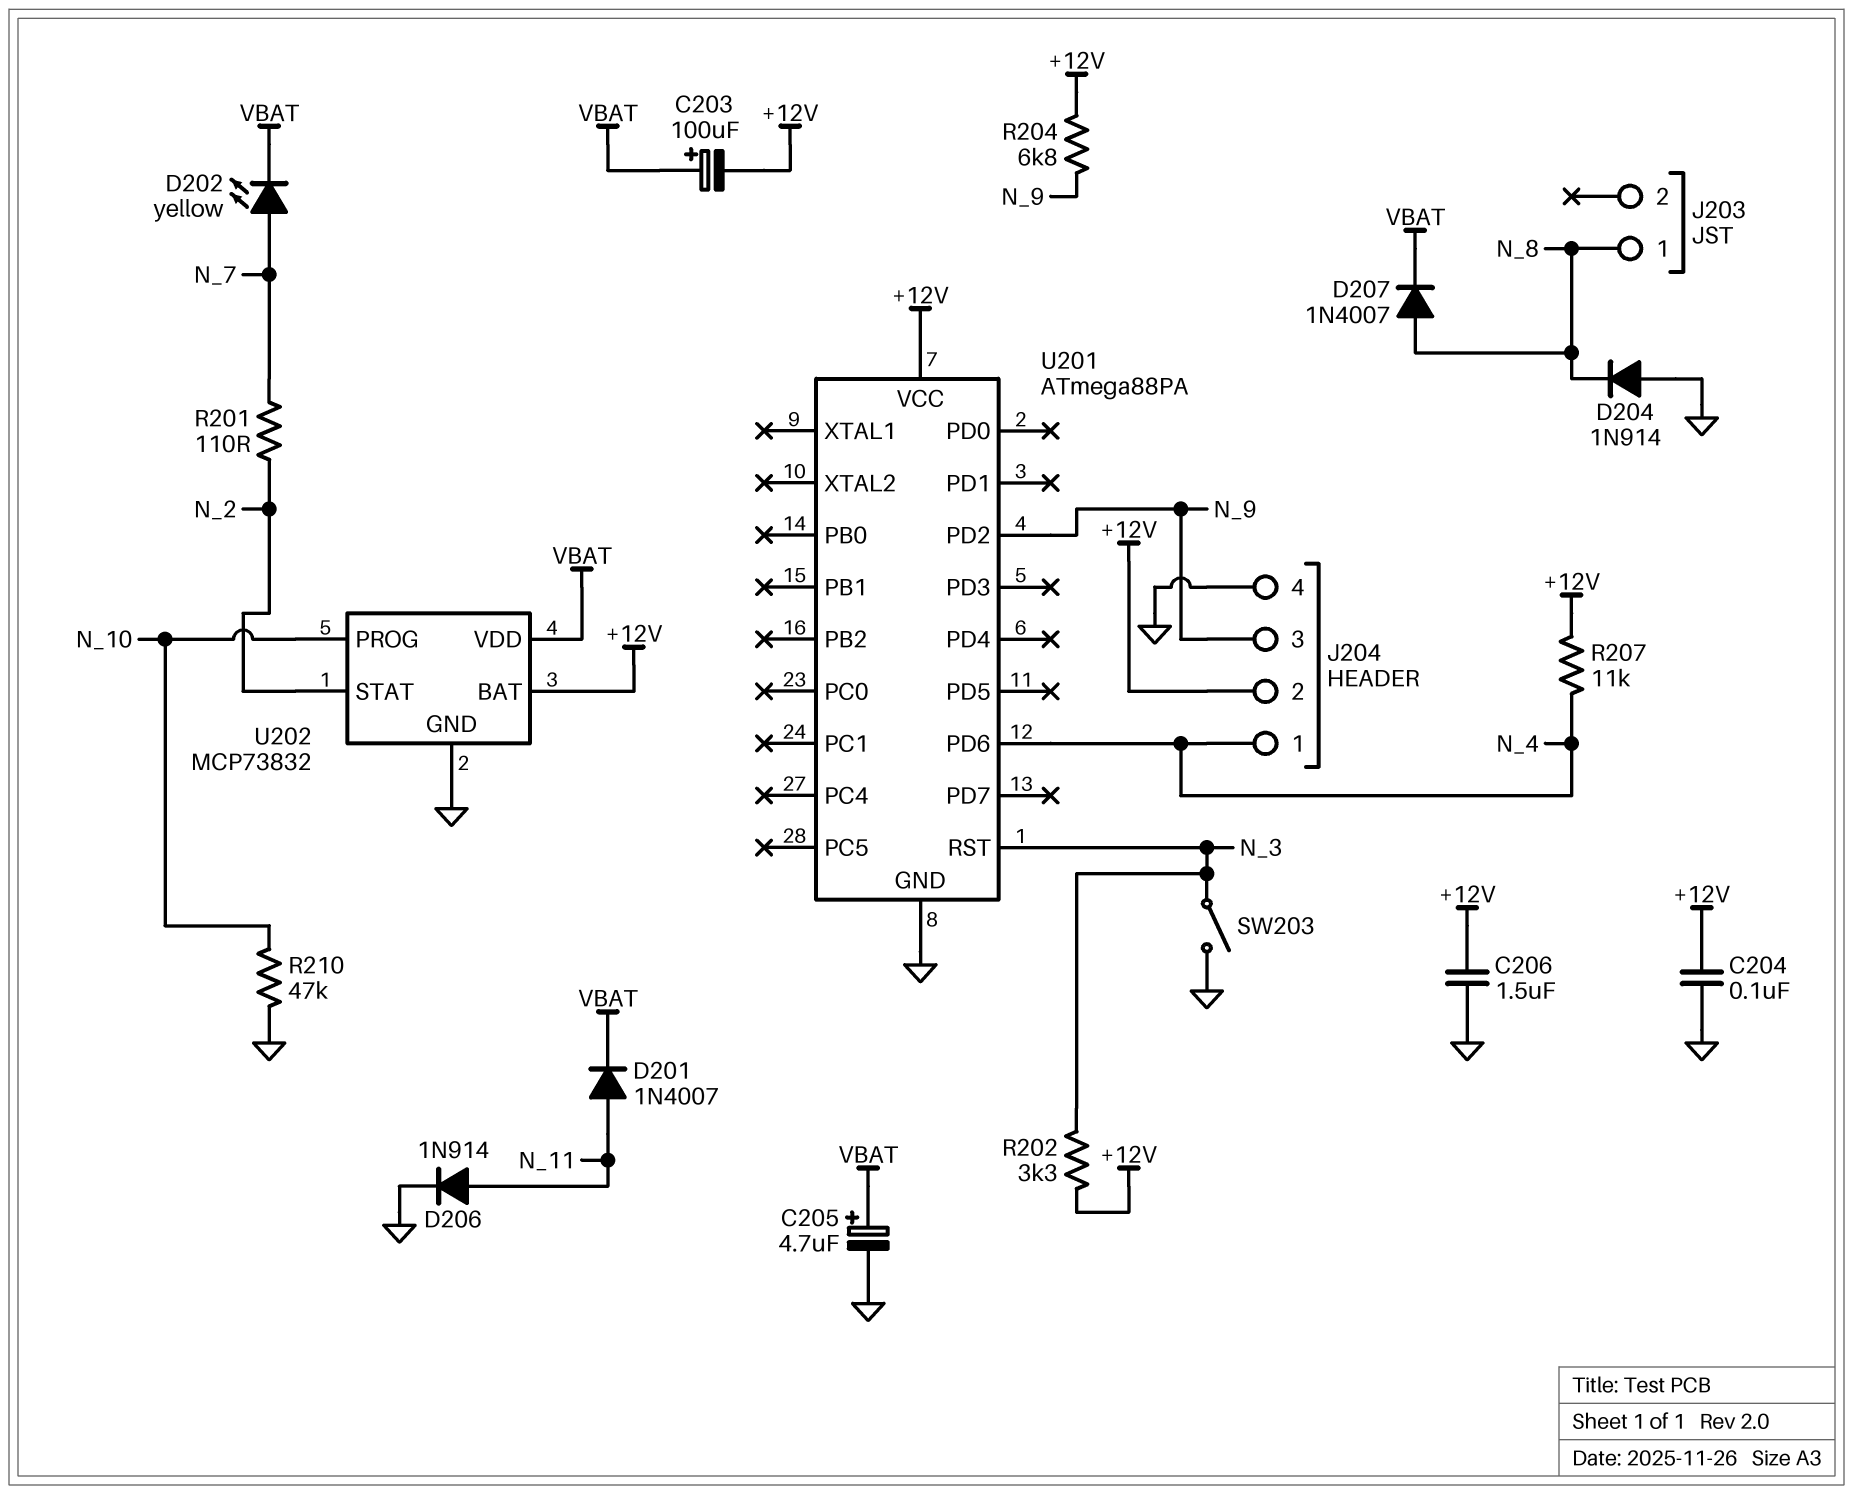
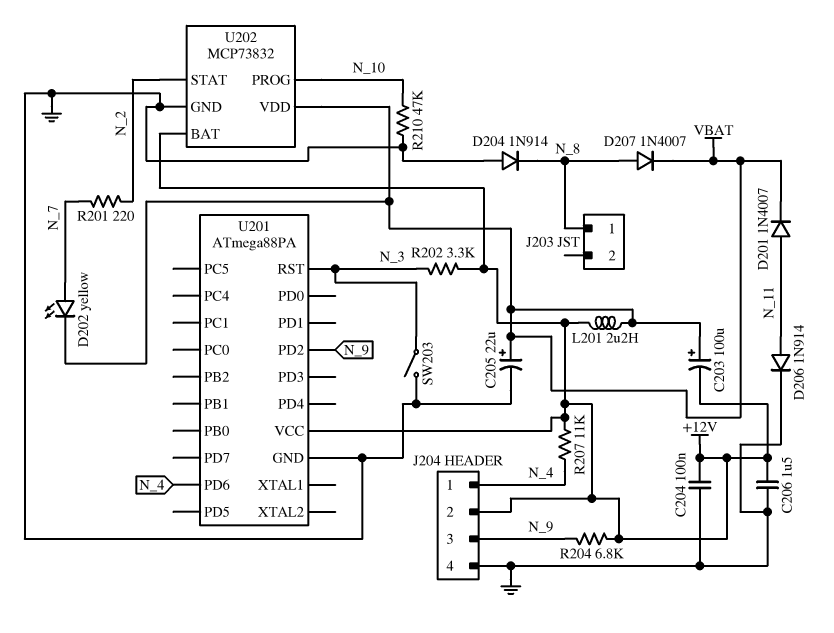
C205: 4.7uF (plus VBAT, minus GND) -> 22uF (plus VBAT, minus GND)
L201: none -> 2.2uH (+12V, VBAT)
R201: 110 (N_2, N_7) -> 220 (N_2, N_7)

